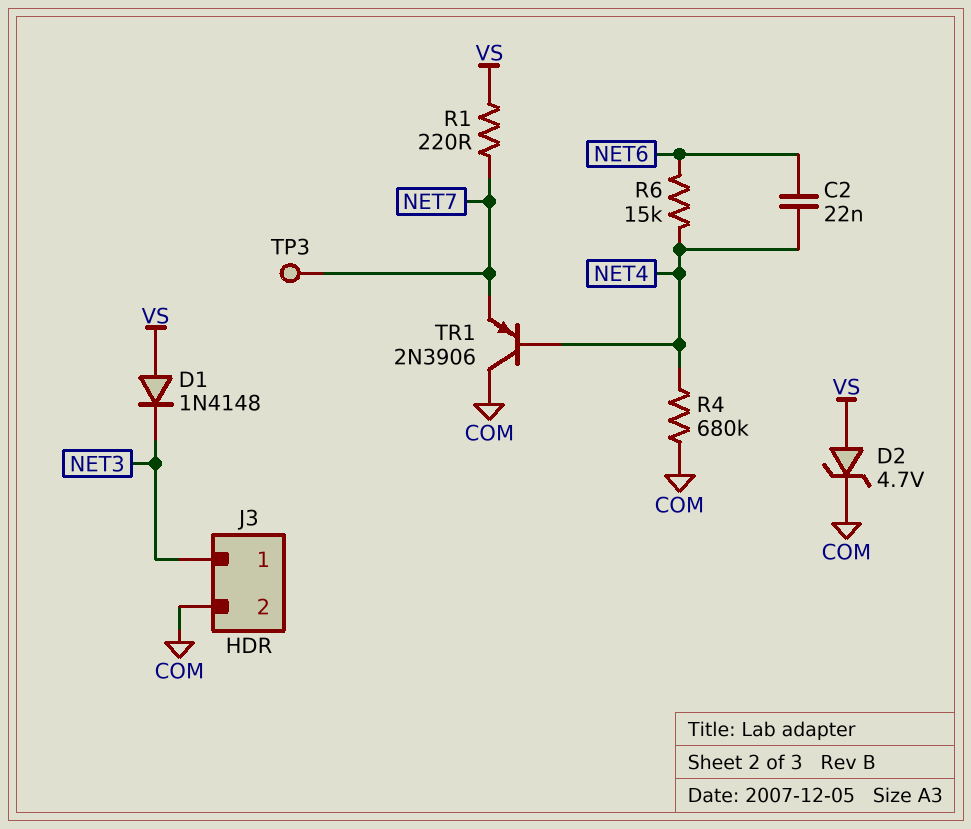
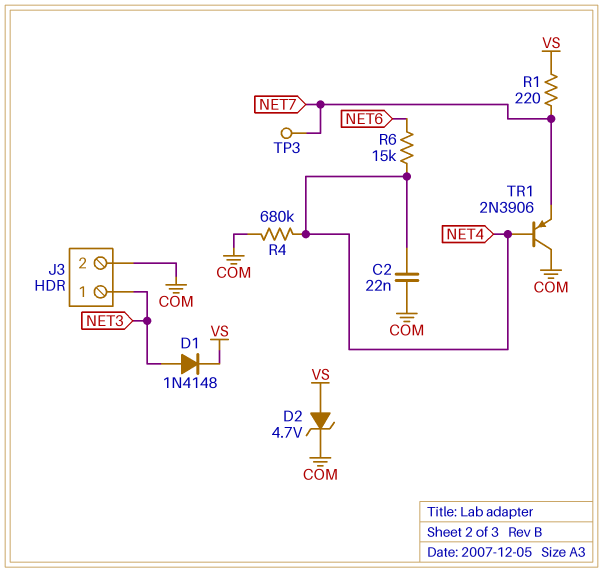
C2: 22nF (NET4, NET6) -> 22nF (COM, NET4)
D1: diode 1N4148 (A VS, K NET3) -> diode 1N4148 (A NET3, K VS)

